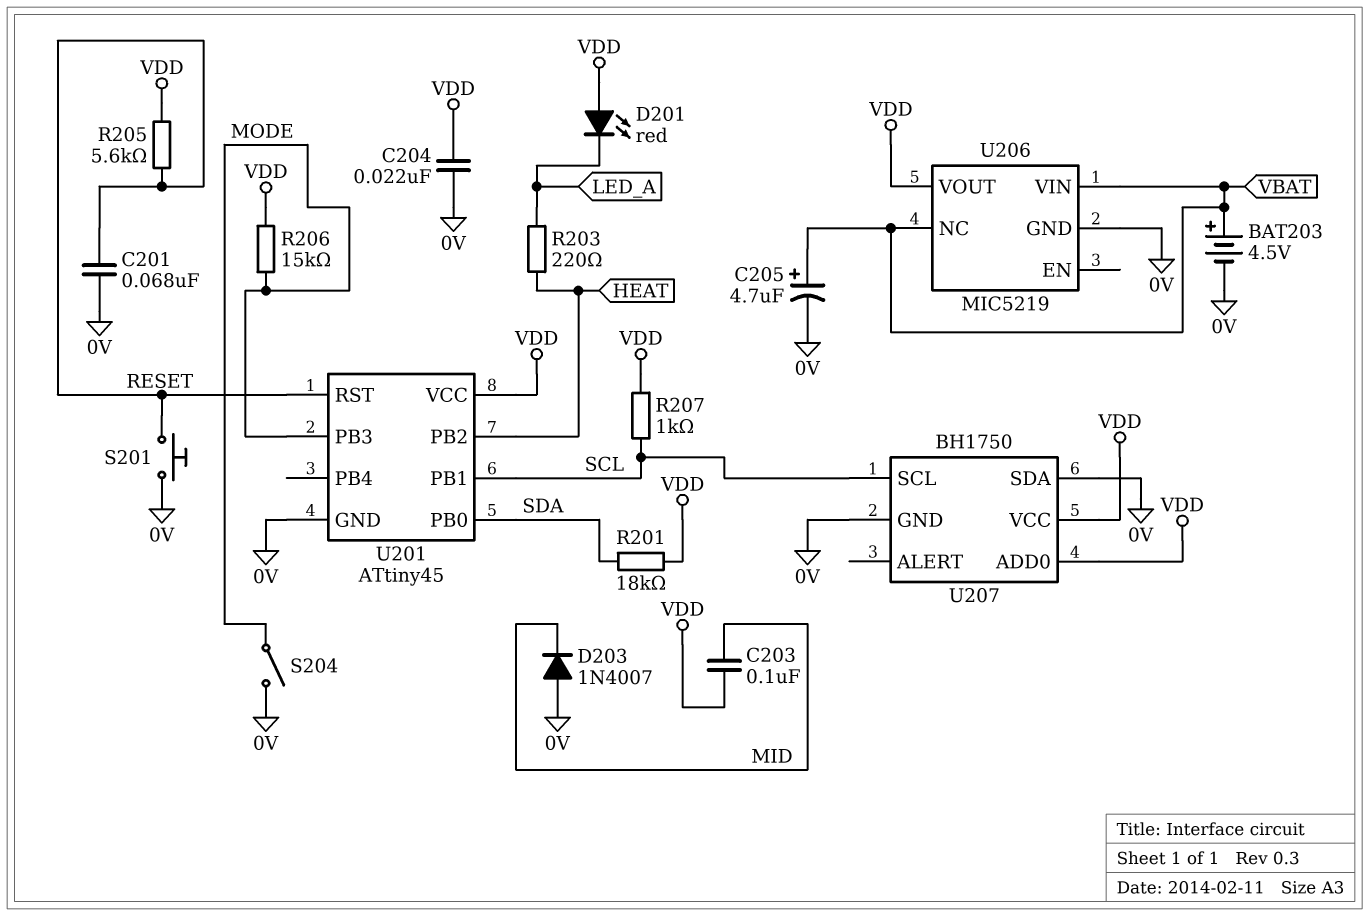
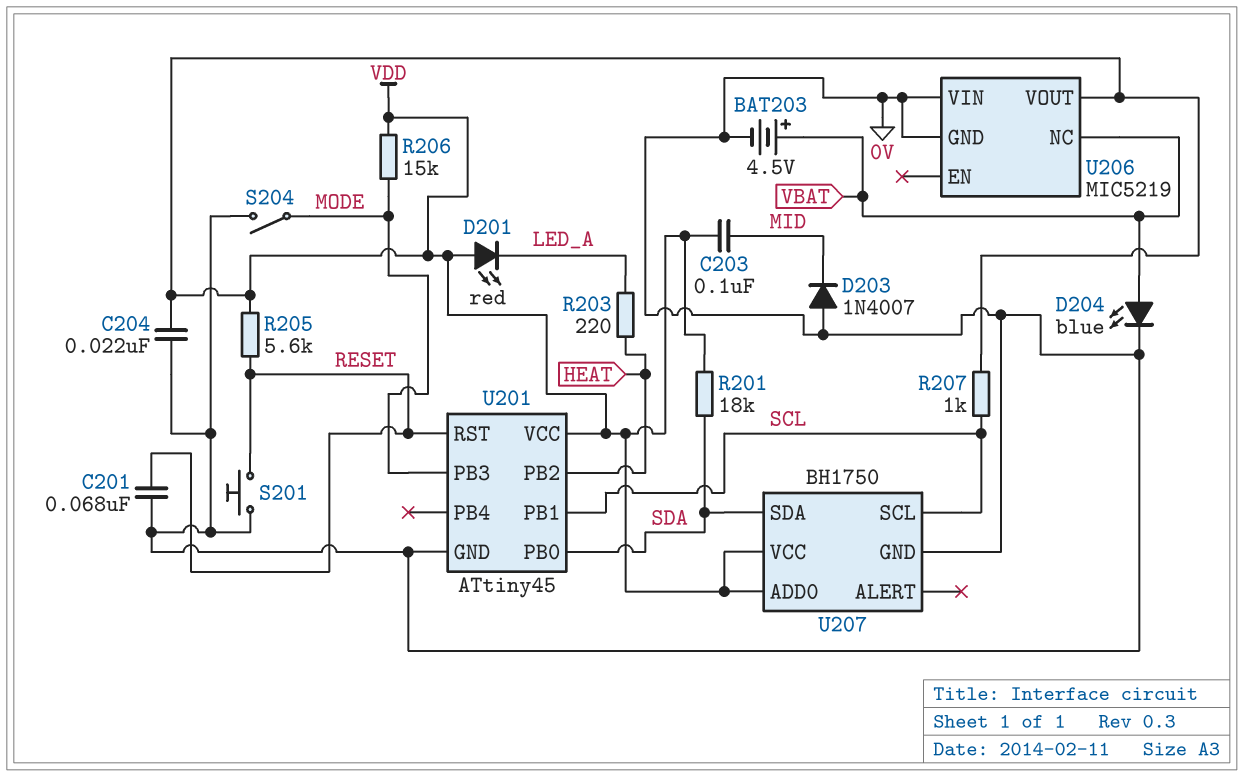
C205: 4.7uF (plus VBAT, minus 0V) -> none
D204: none -> LED blue (A VBAT, K 0V)
U206 pin VIN: VBAT -> 0V
U207 pin SDA: 0V -> SDA

